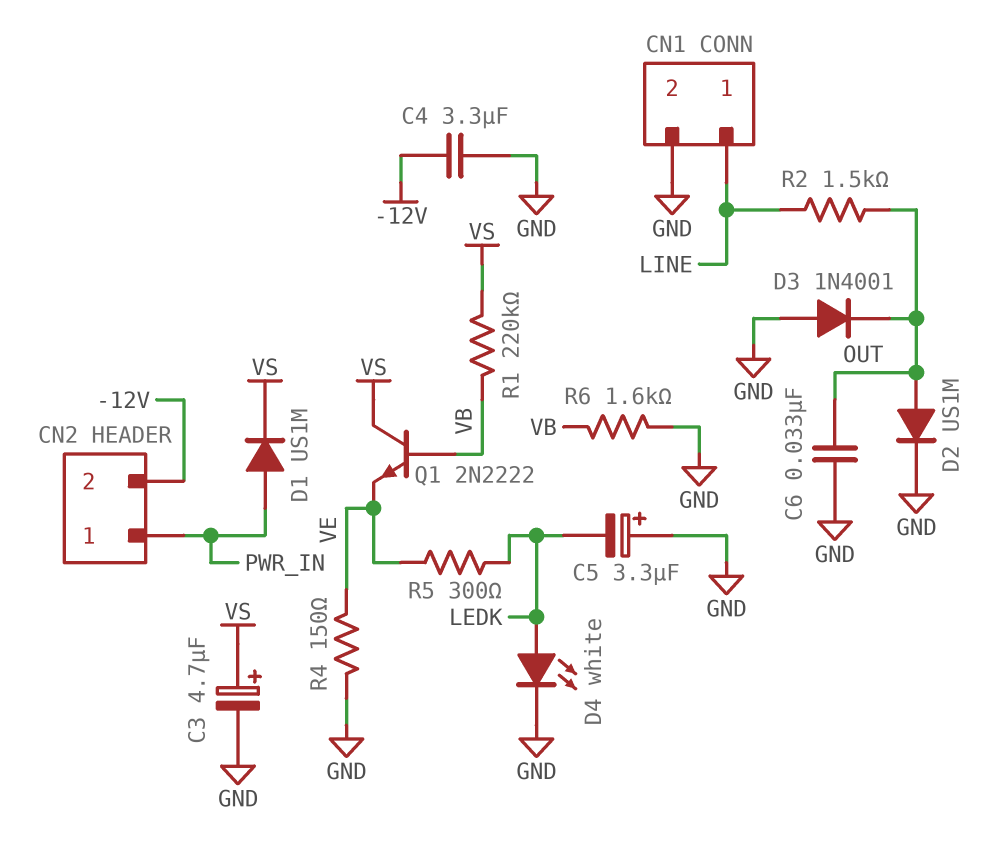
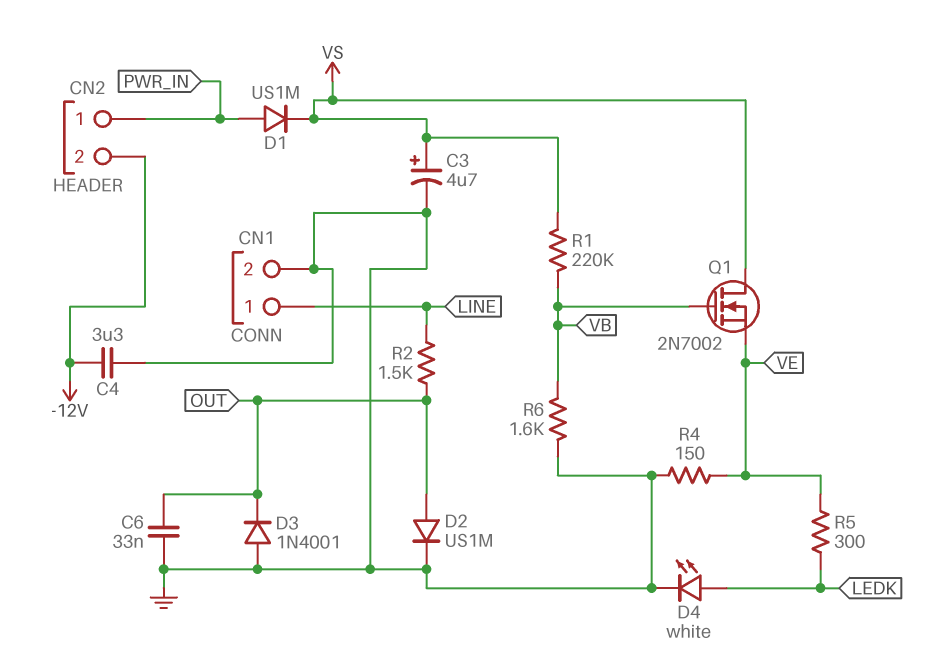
C5: 3.3uF (plus GND, minus LEDK) -> none
Q1: NPN 2N2222 (B VB, C VS, E VE) -> NMOS 2N7002 (G VB, D VS, S VE)

